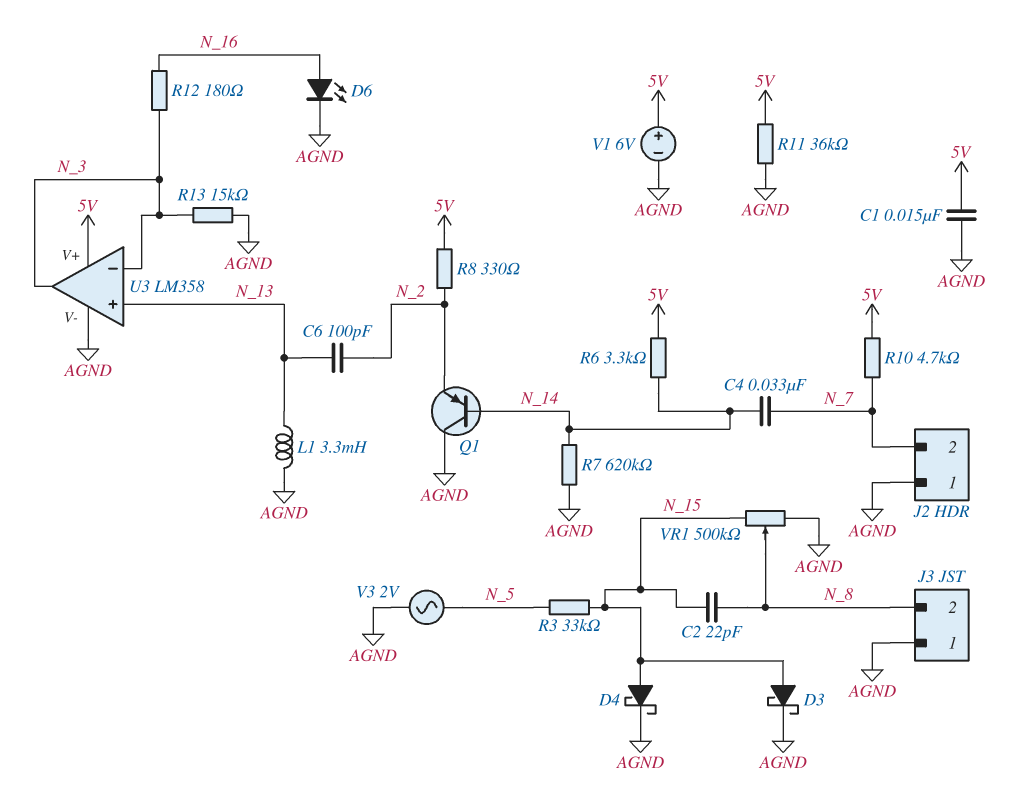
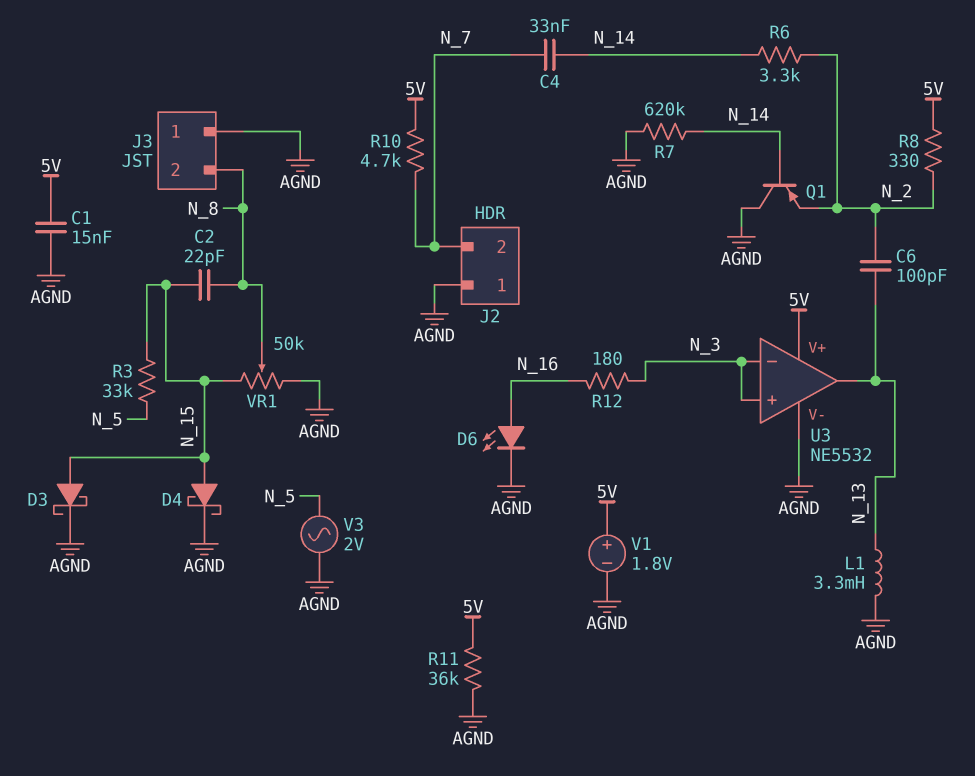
R6: 3.3k (5V, N_14) -> 3.3k (N_2, N_14)
R13: 15k (AGND, N_3) -> none
U3: LM358 -> NE5532
U3 pin in+: N_13 -> N_3
U3 pin out: N_3 -> N_13
V1: 6V (plus 5V, minus AGND) -> 1.8V (plus 5V, minus AGND)
VR1: 500k (AGND, N_15, wiper N_8) -> 50k (AGND, N_15, wiper N_8)

